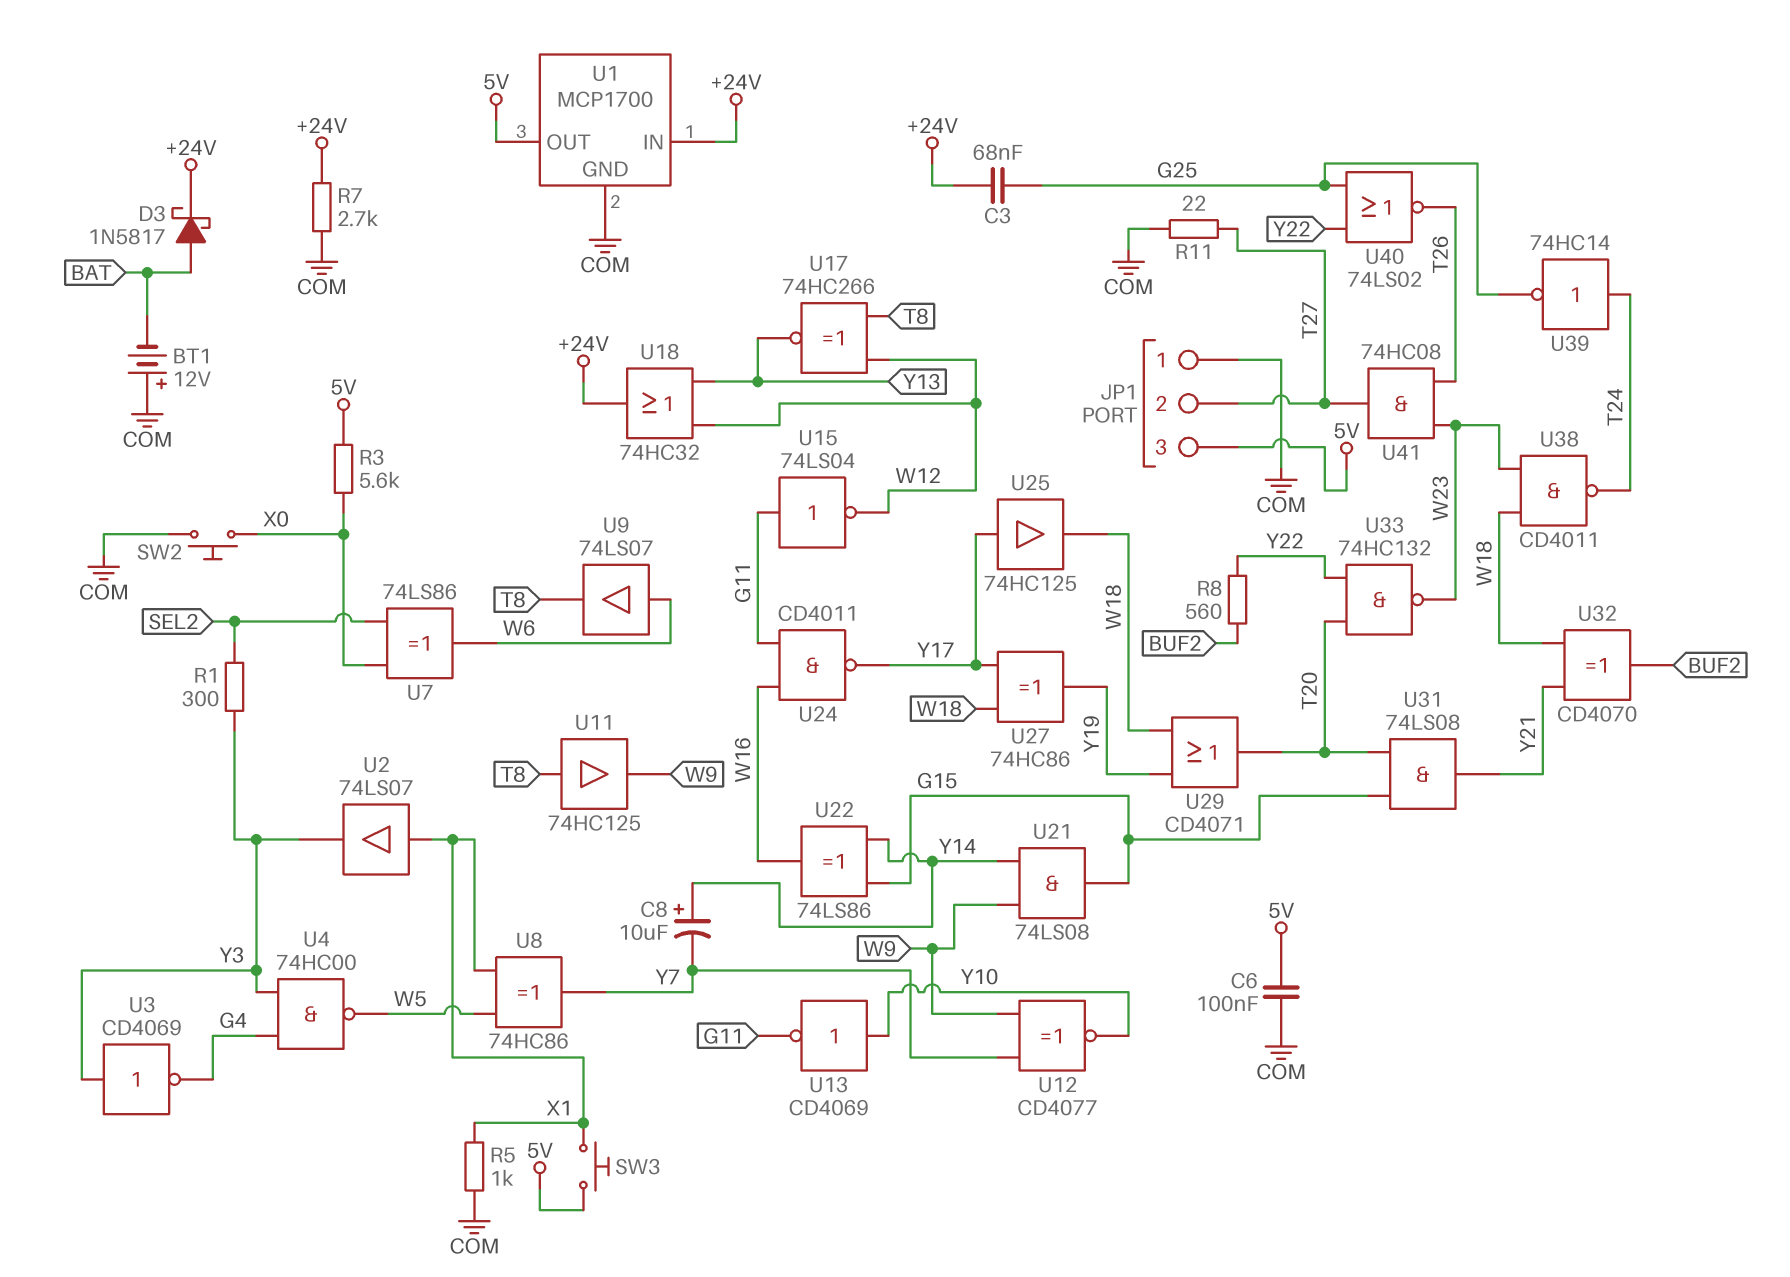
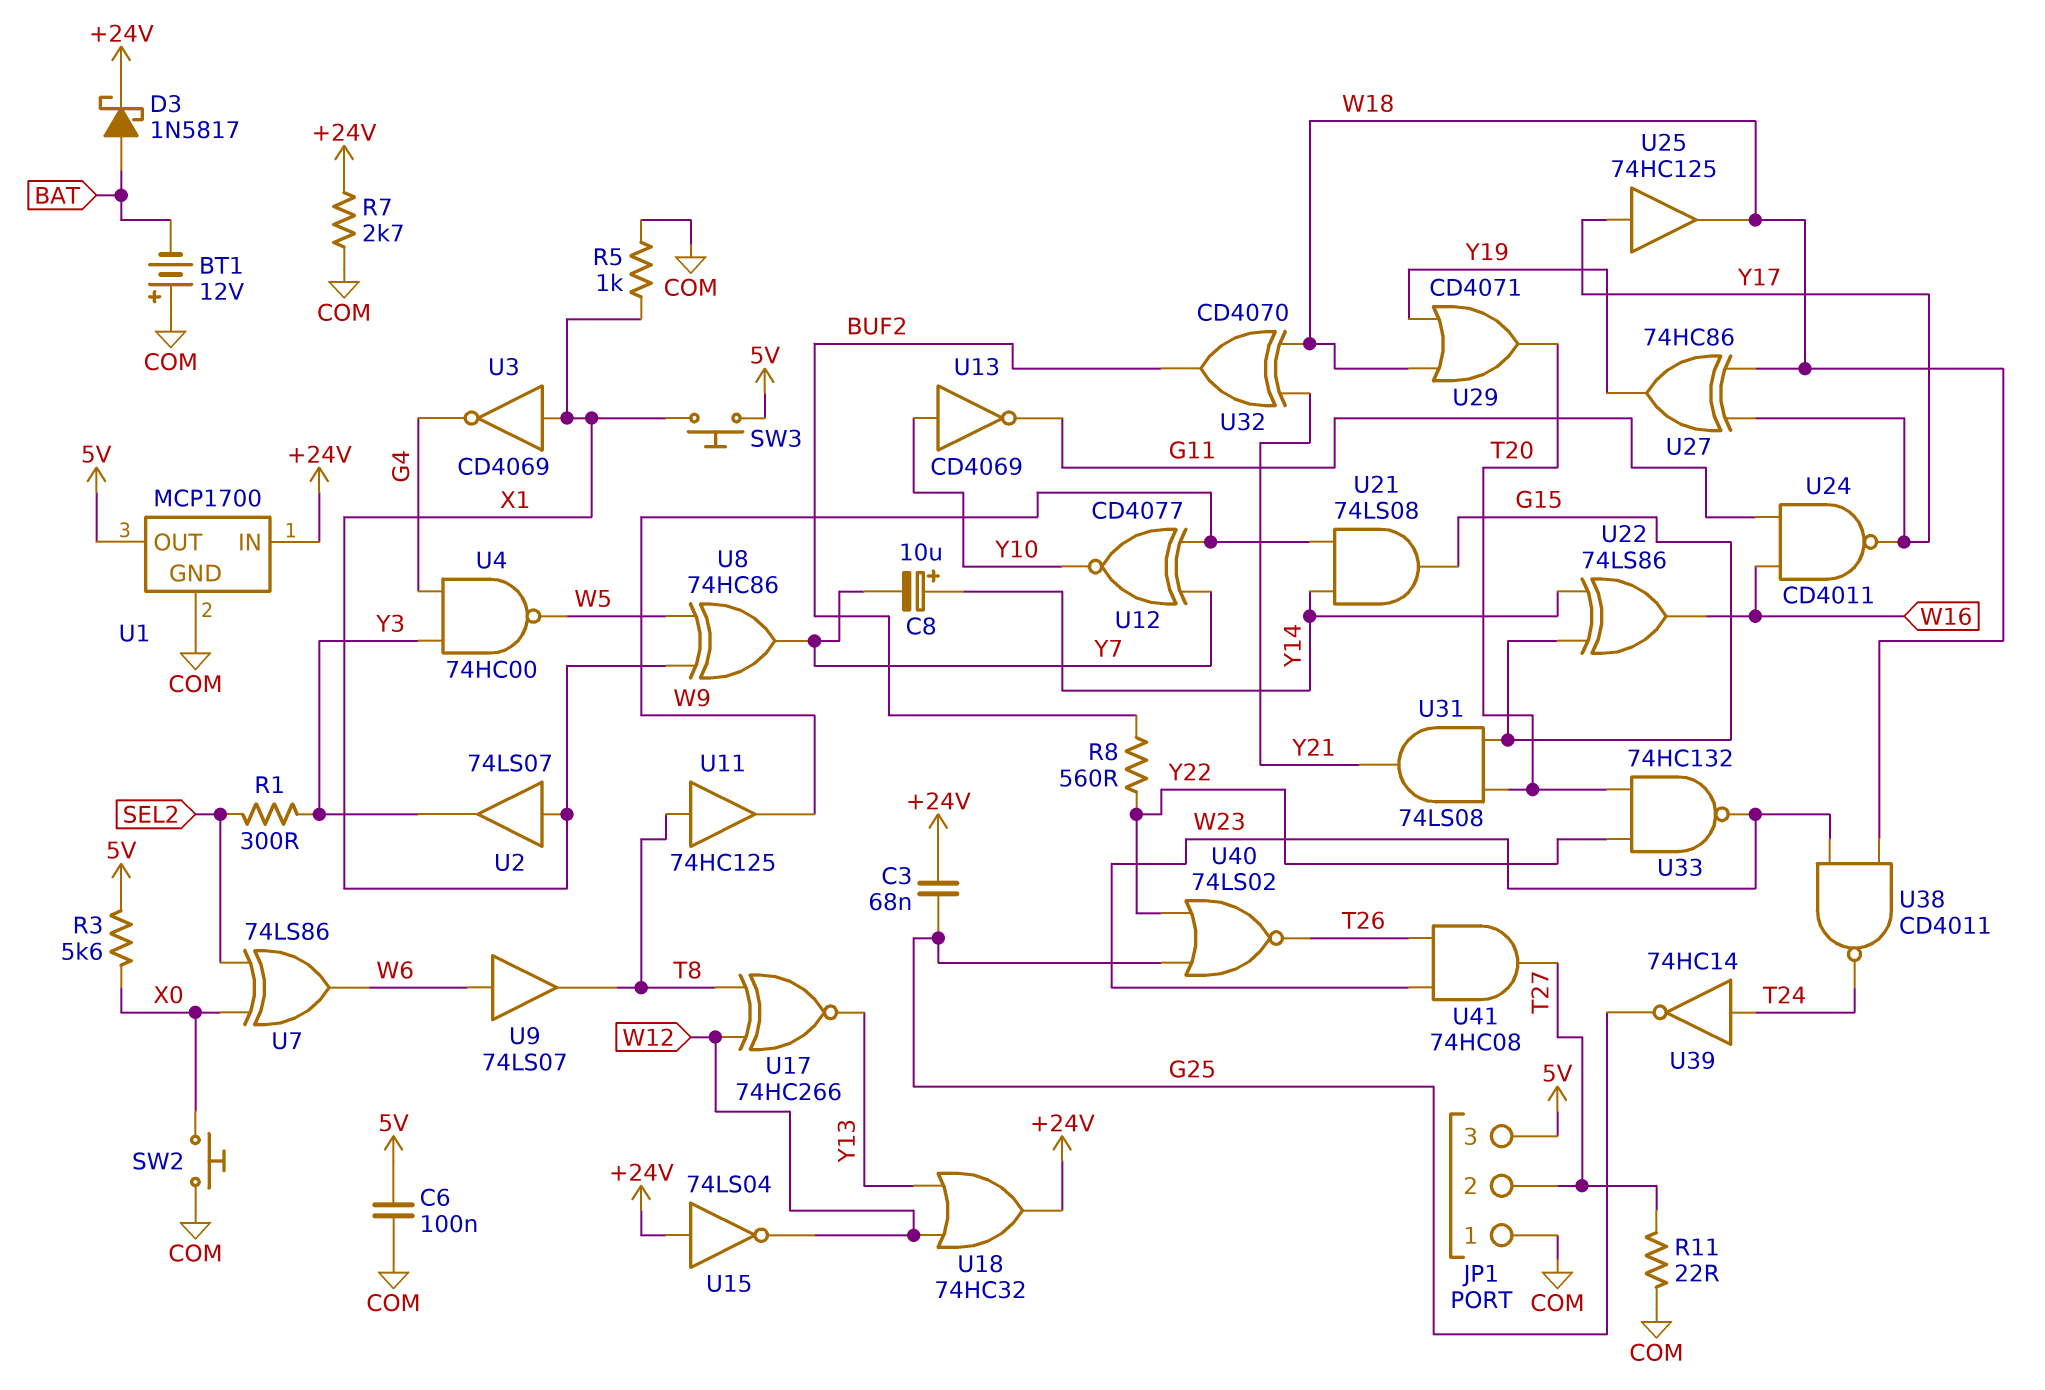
U3: NOT CD4069 (in Y3, out G4) -> NOT CD4069 (in X1, out G4)
U15: NOT 74LS04 (in G11, out W12) -> NOT 74LS04 (in +24V, out W12)

